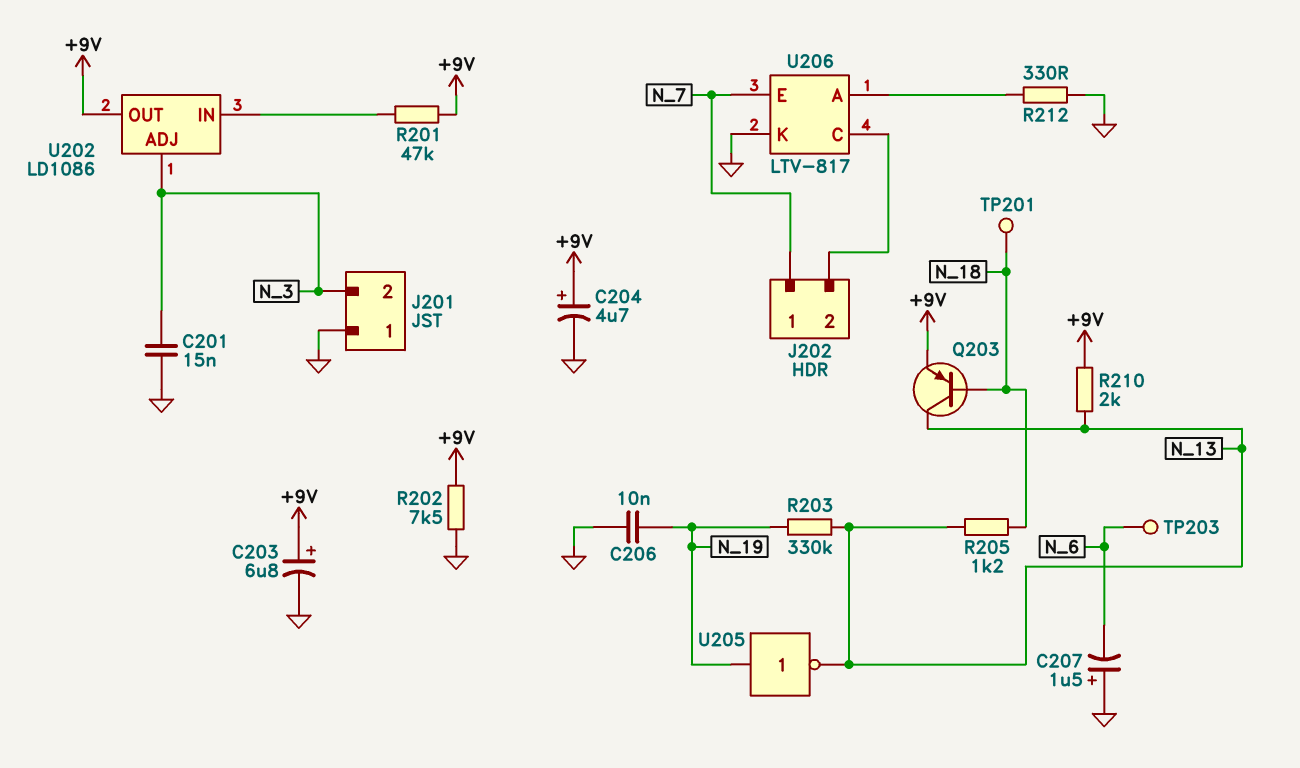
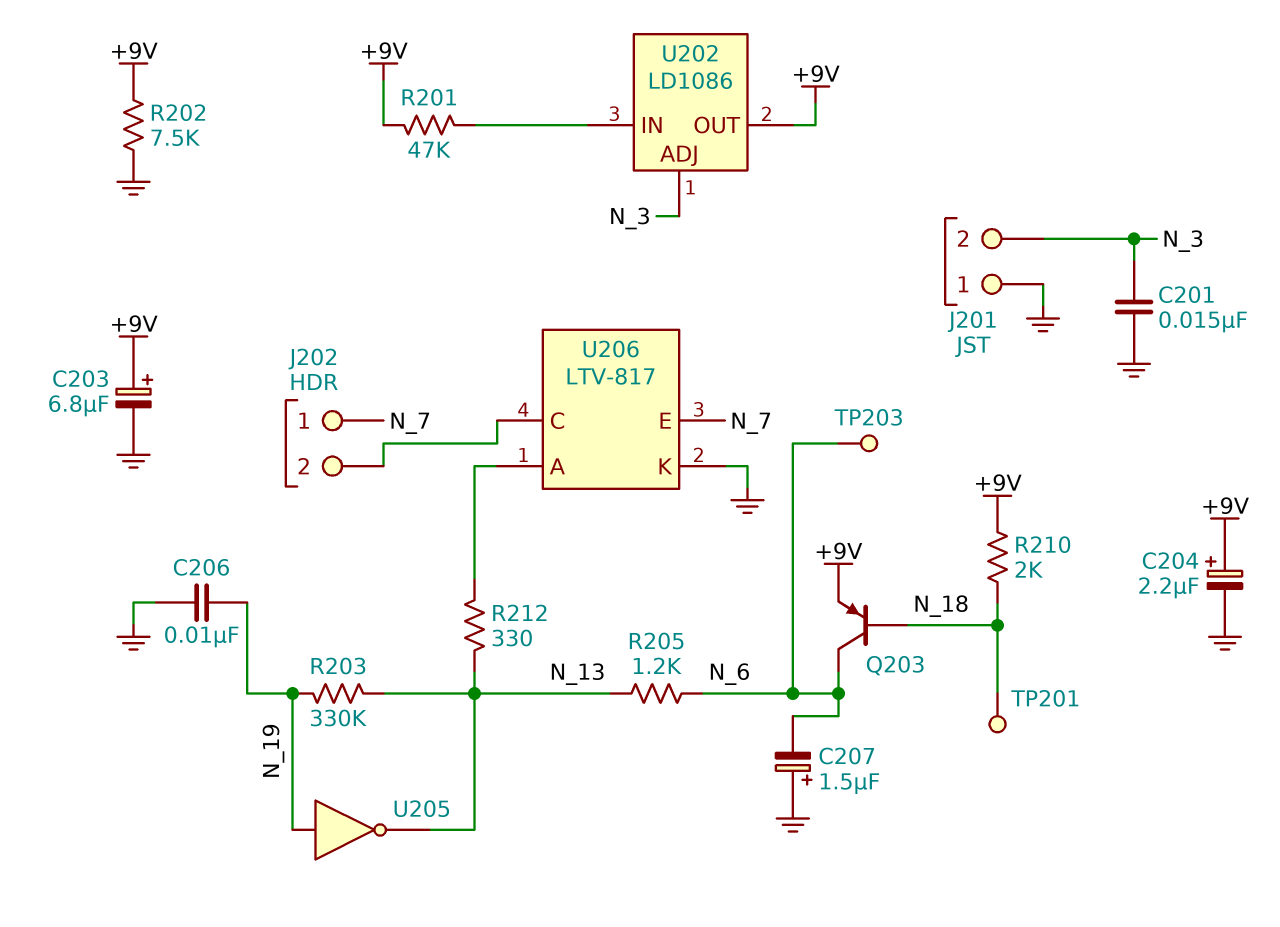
C204: 4.7uF (plus +9V, minus GND) -> 2.2uF (plus +9V, minus GND)
Q203: PNP (B N_18, C N_13, E +9V) -> PNP (B N_18, C N_6, E +9V)
R205: 1.2k (N_13, N_18) -> 1.2k (N_6, N_13)
R210: 2k (+9V, N_13) -> 2k (+9V, N_18)
R212: 330 (GND, U206/A) -> 330 (N_13, U206/A)

